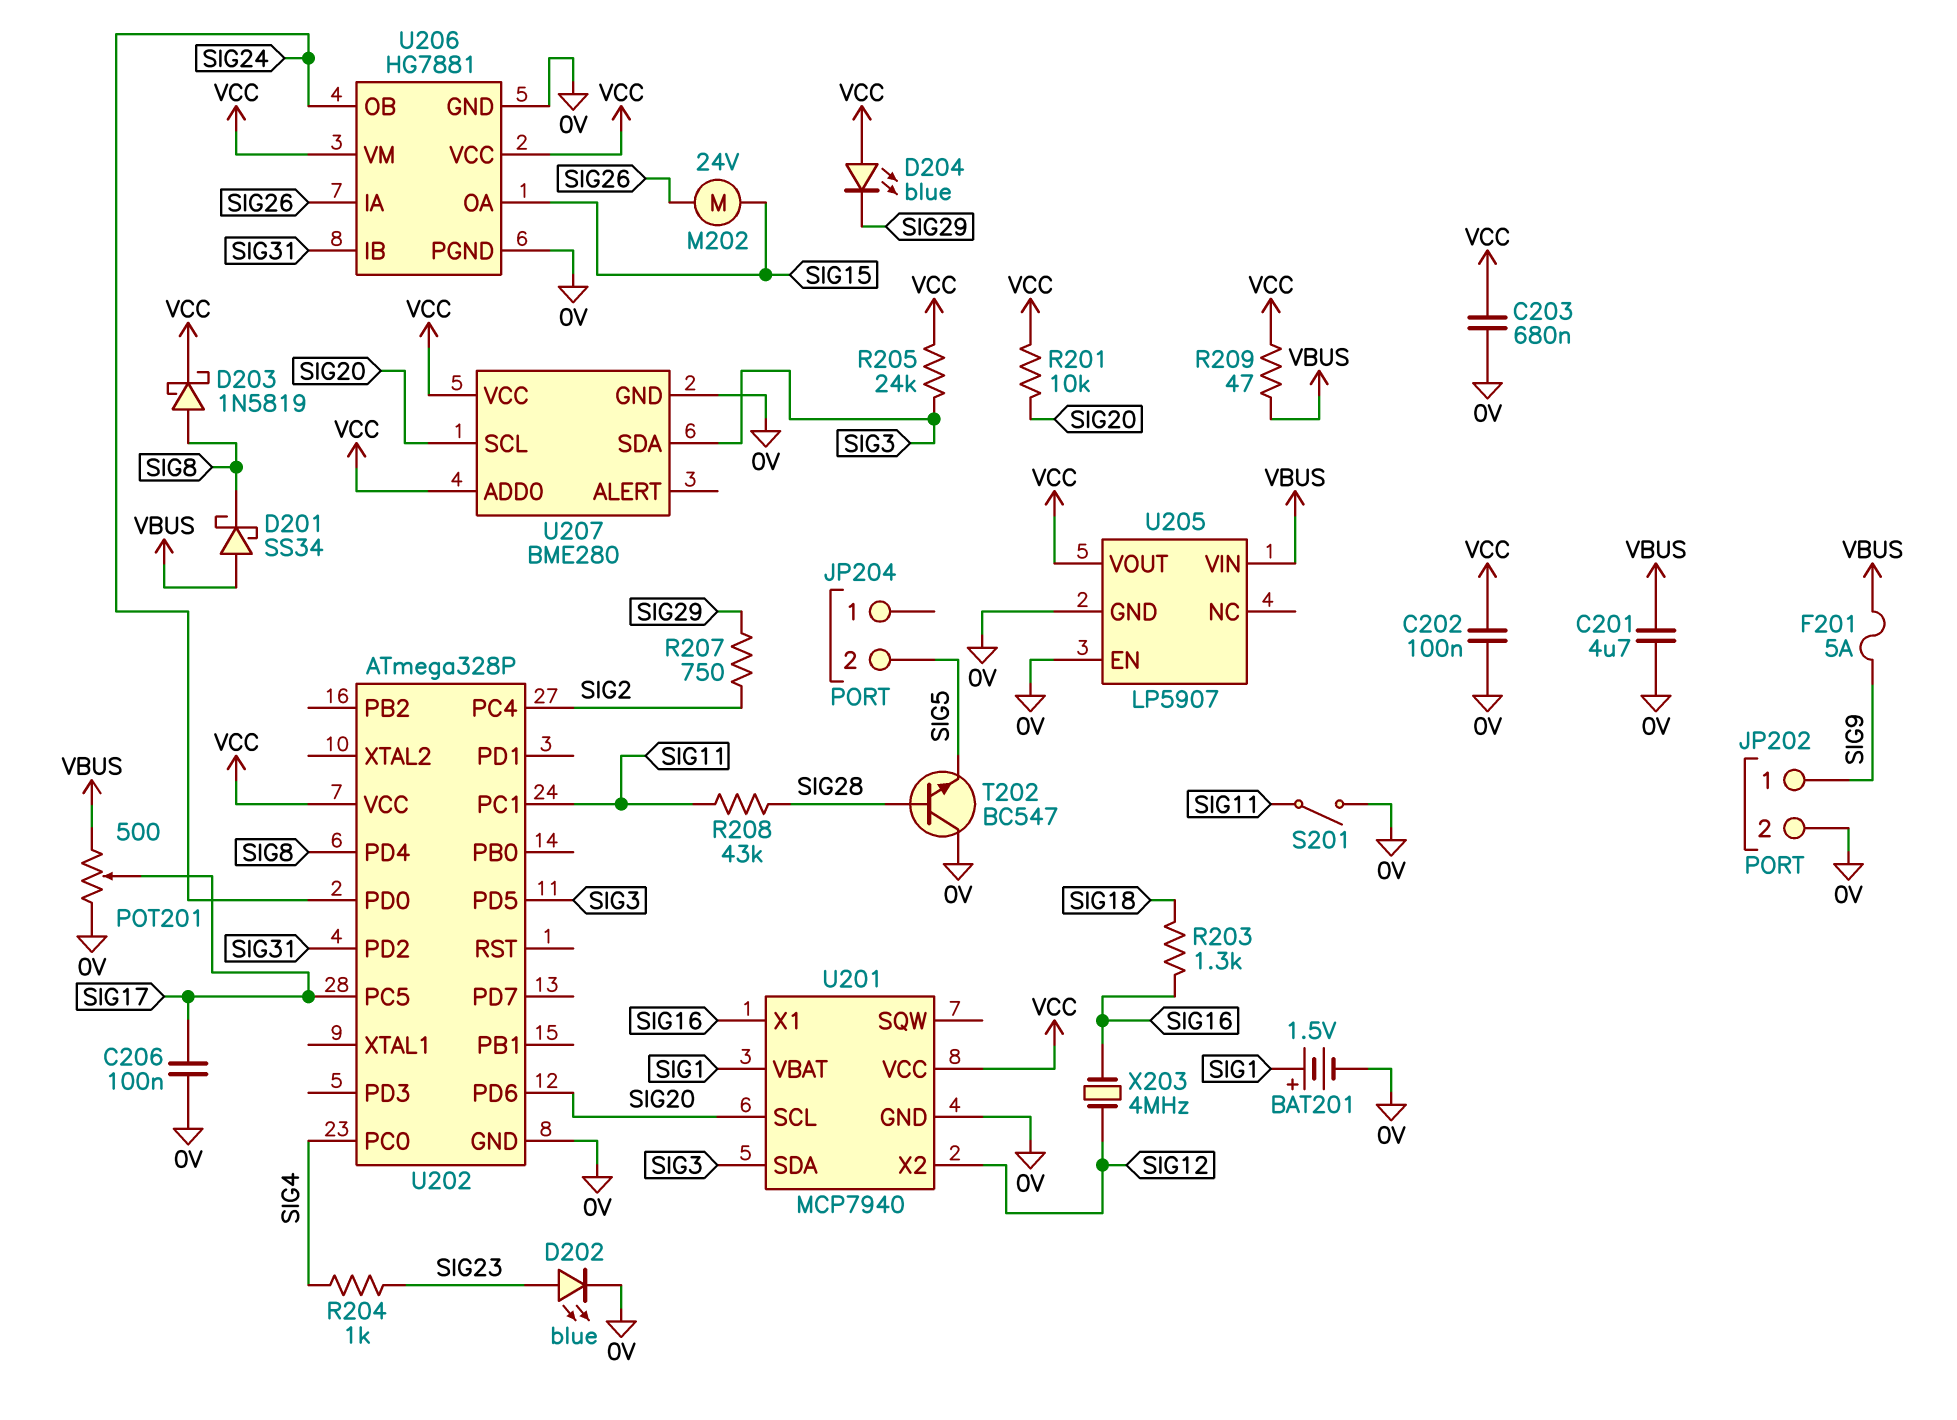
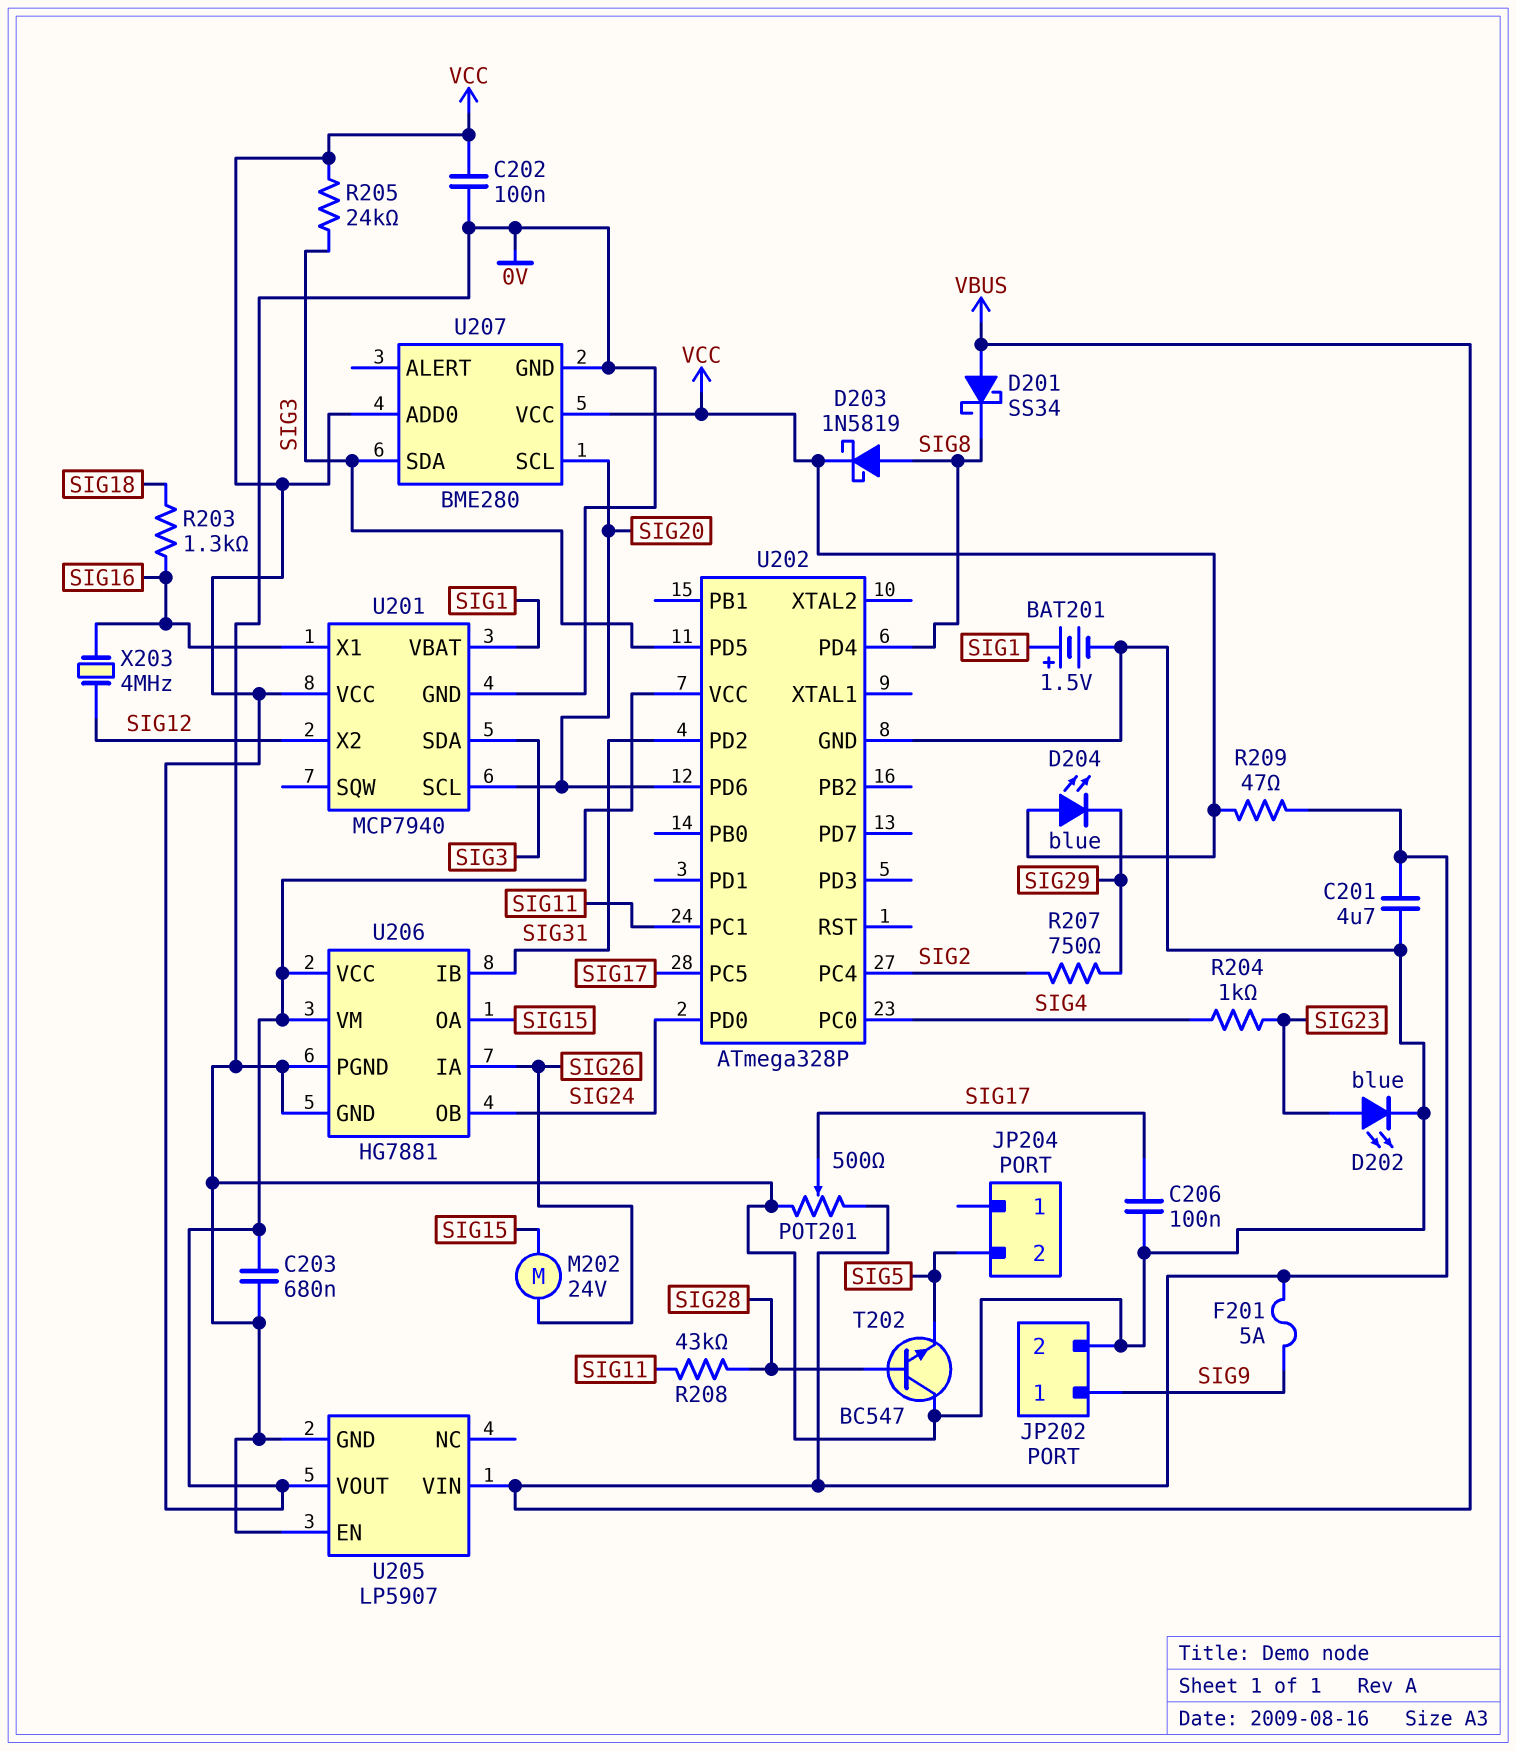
R201: 10k (SIG20, VCC) -> none
S201: switch (0V, SIG11) -> none

